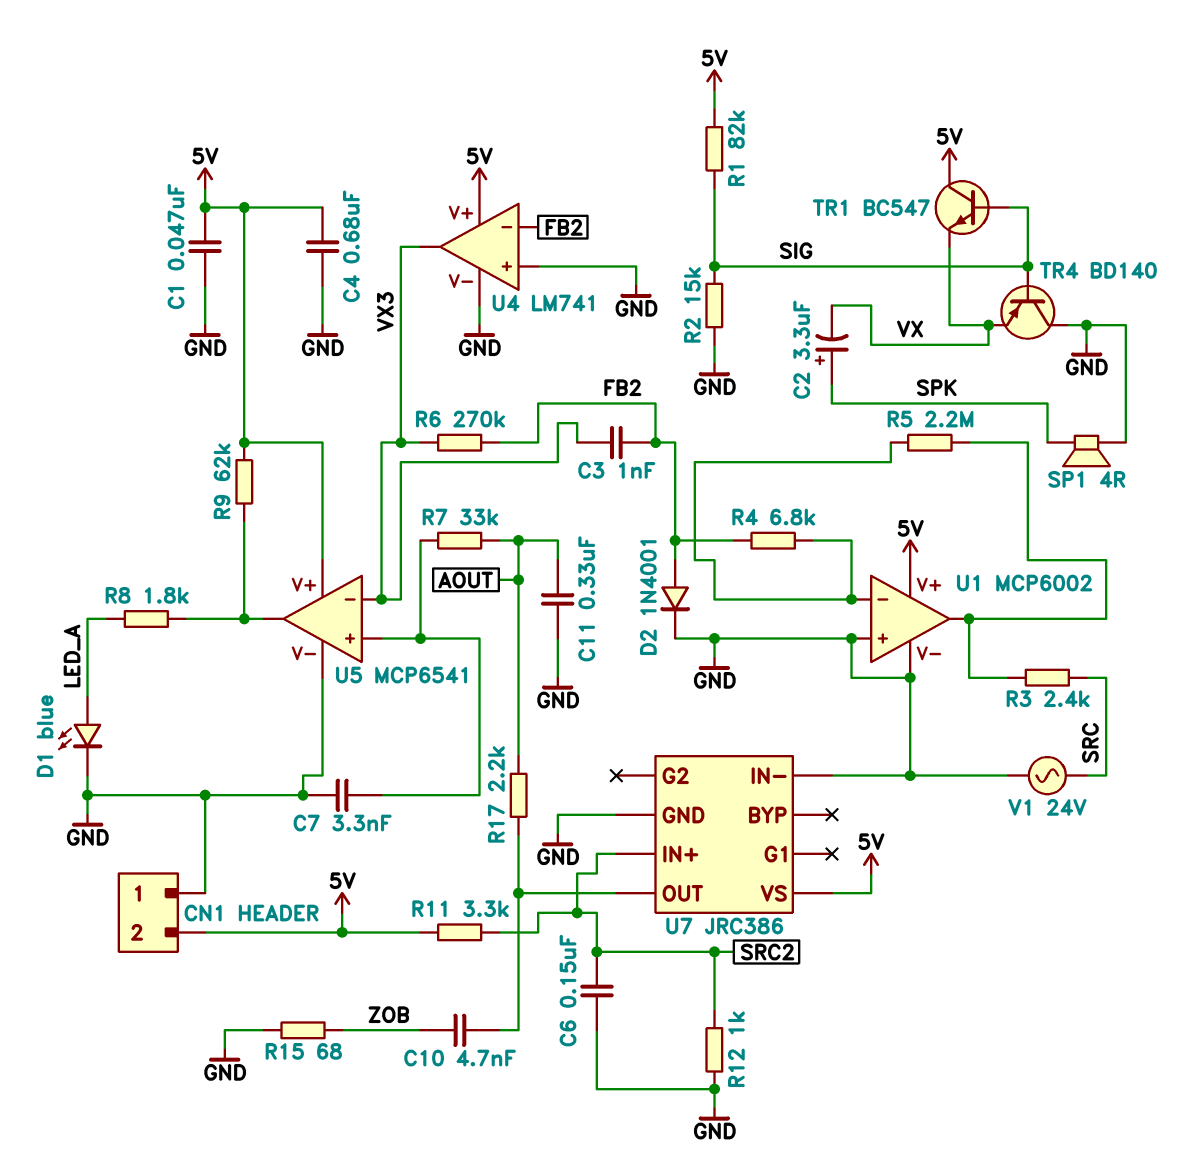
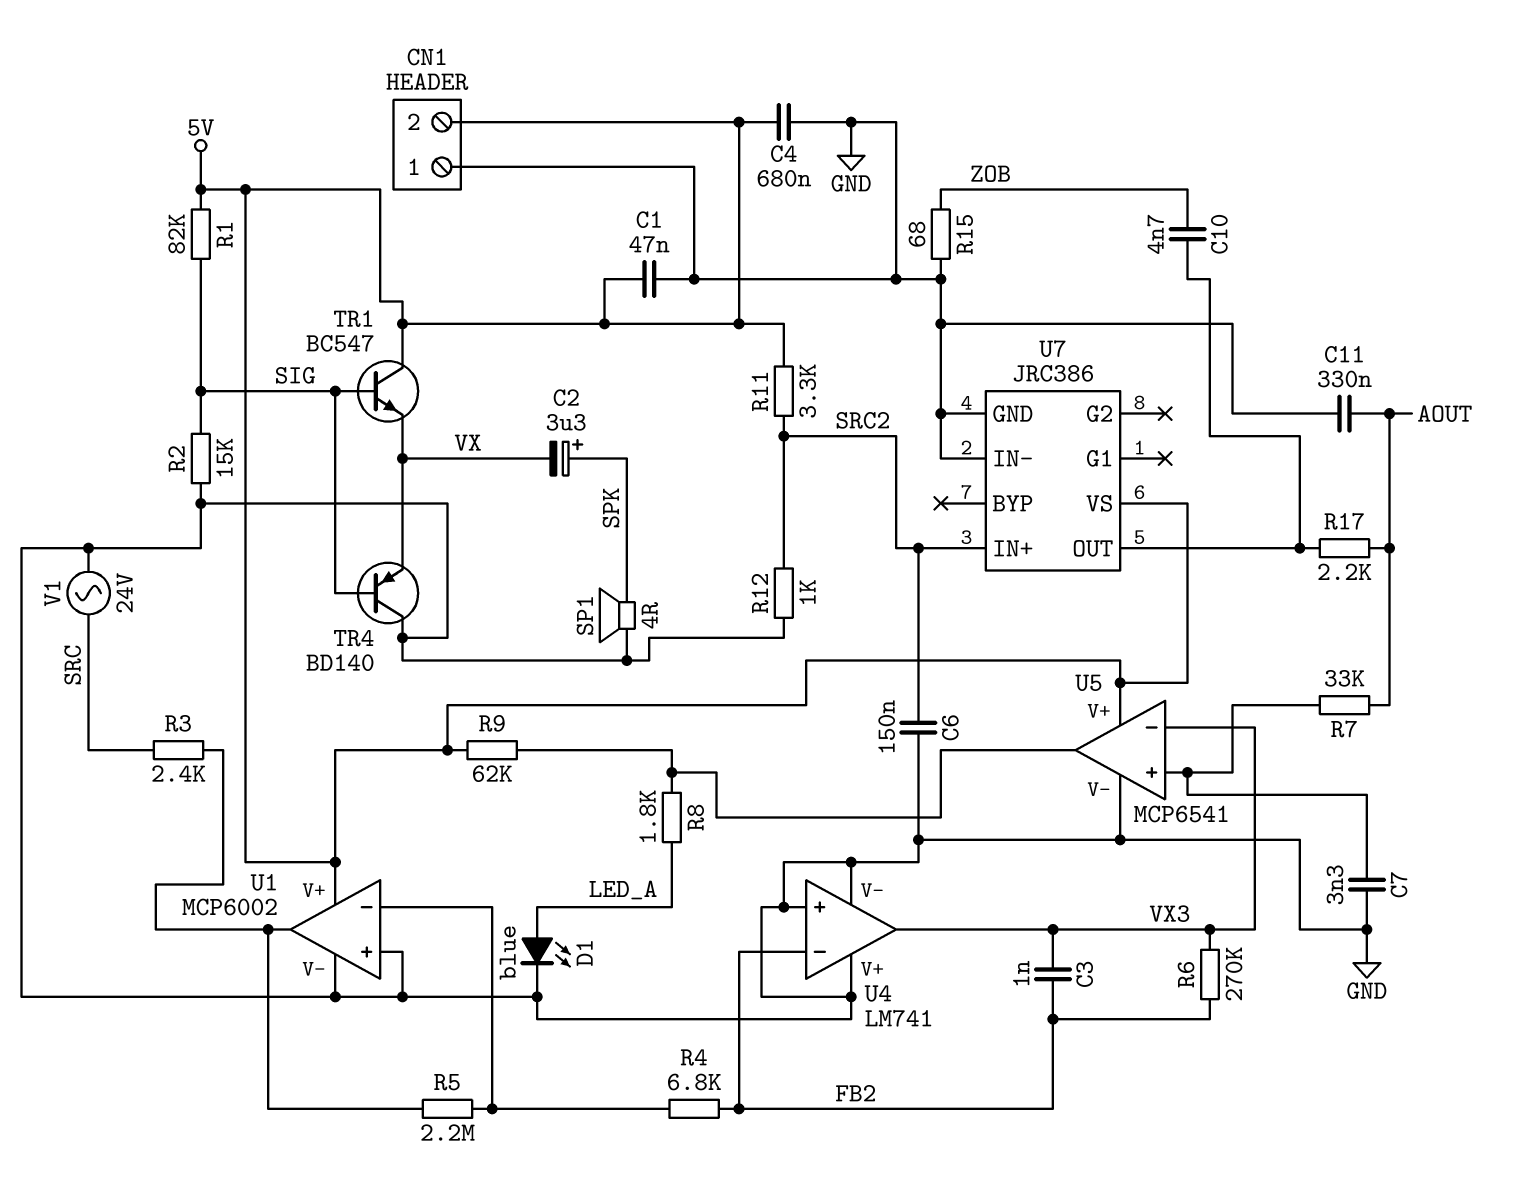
D2: diode 1N4001 (A FB2, K GND) -> none
U4 pin V+: 5V -> GND

